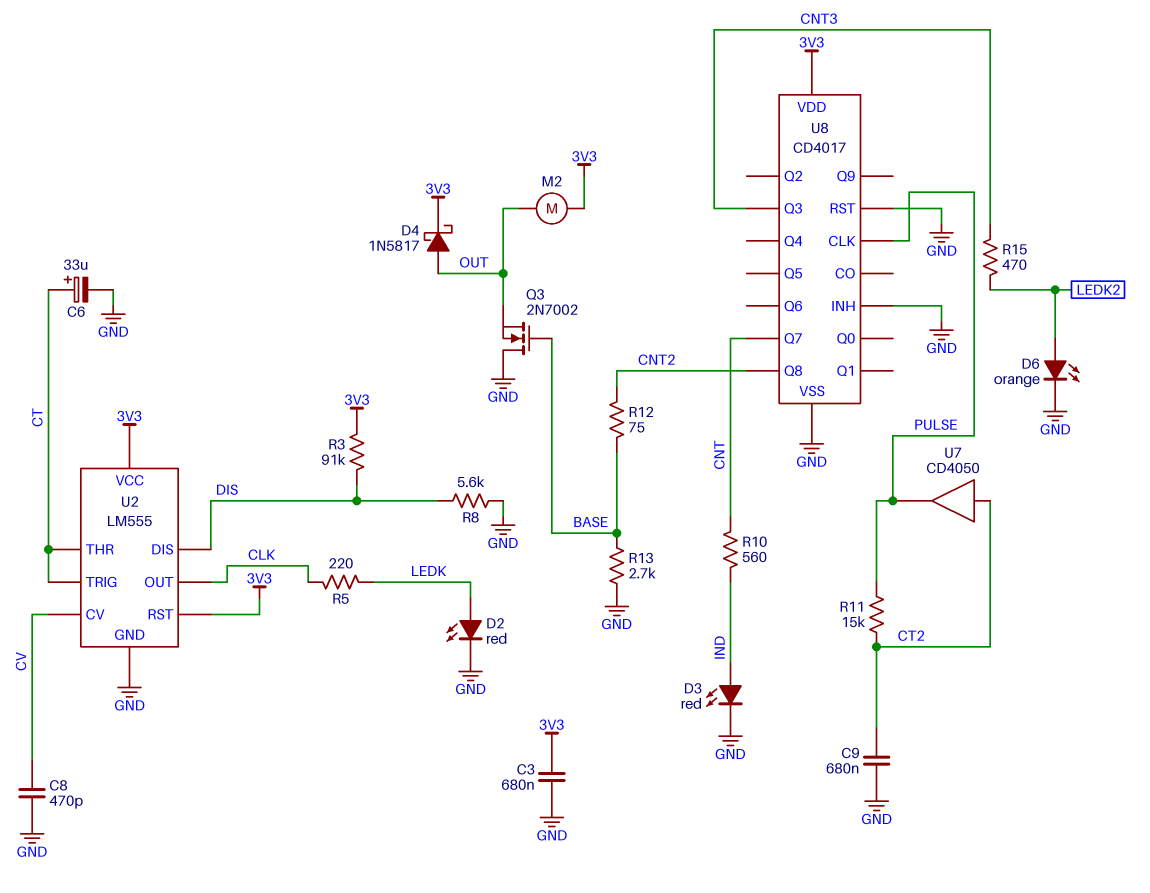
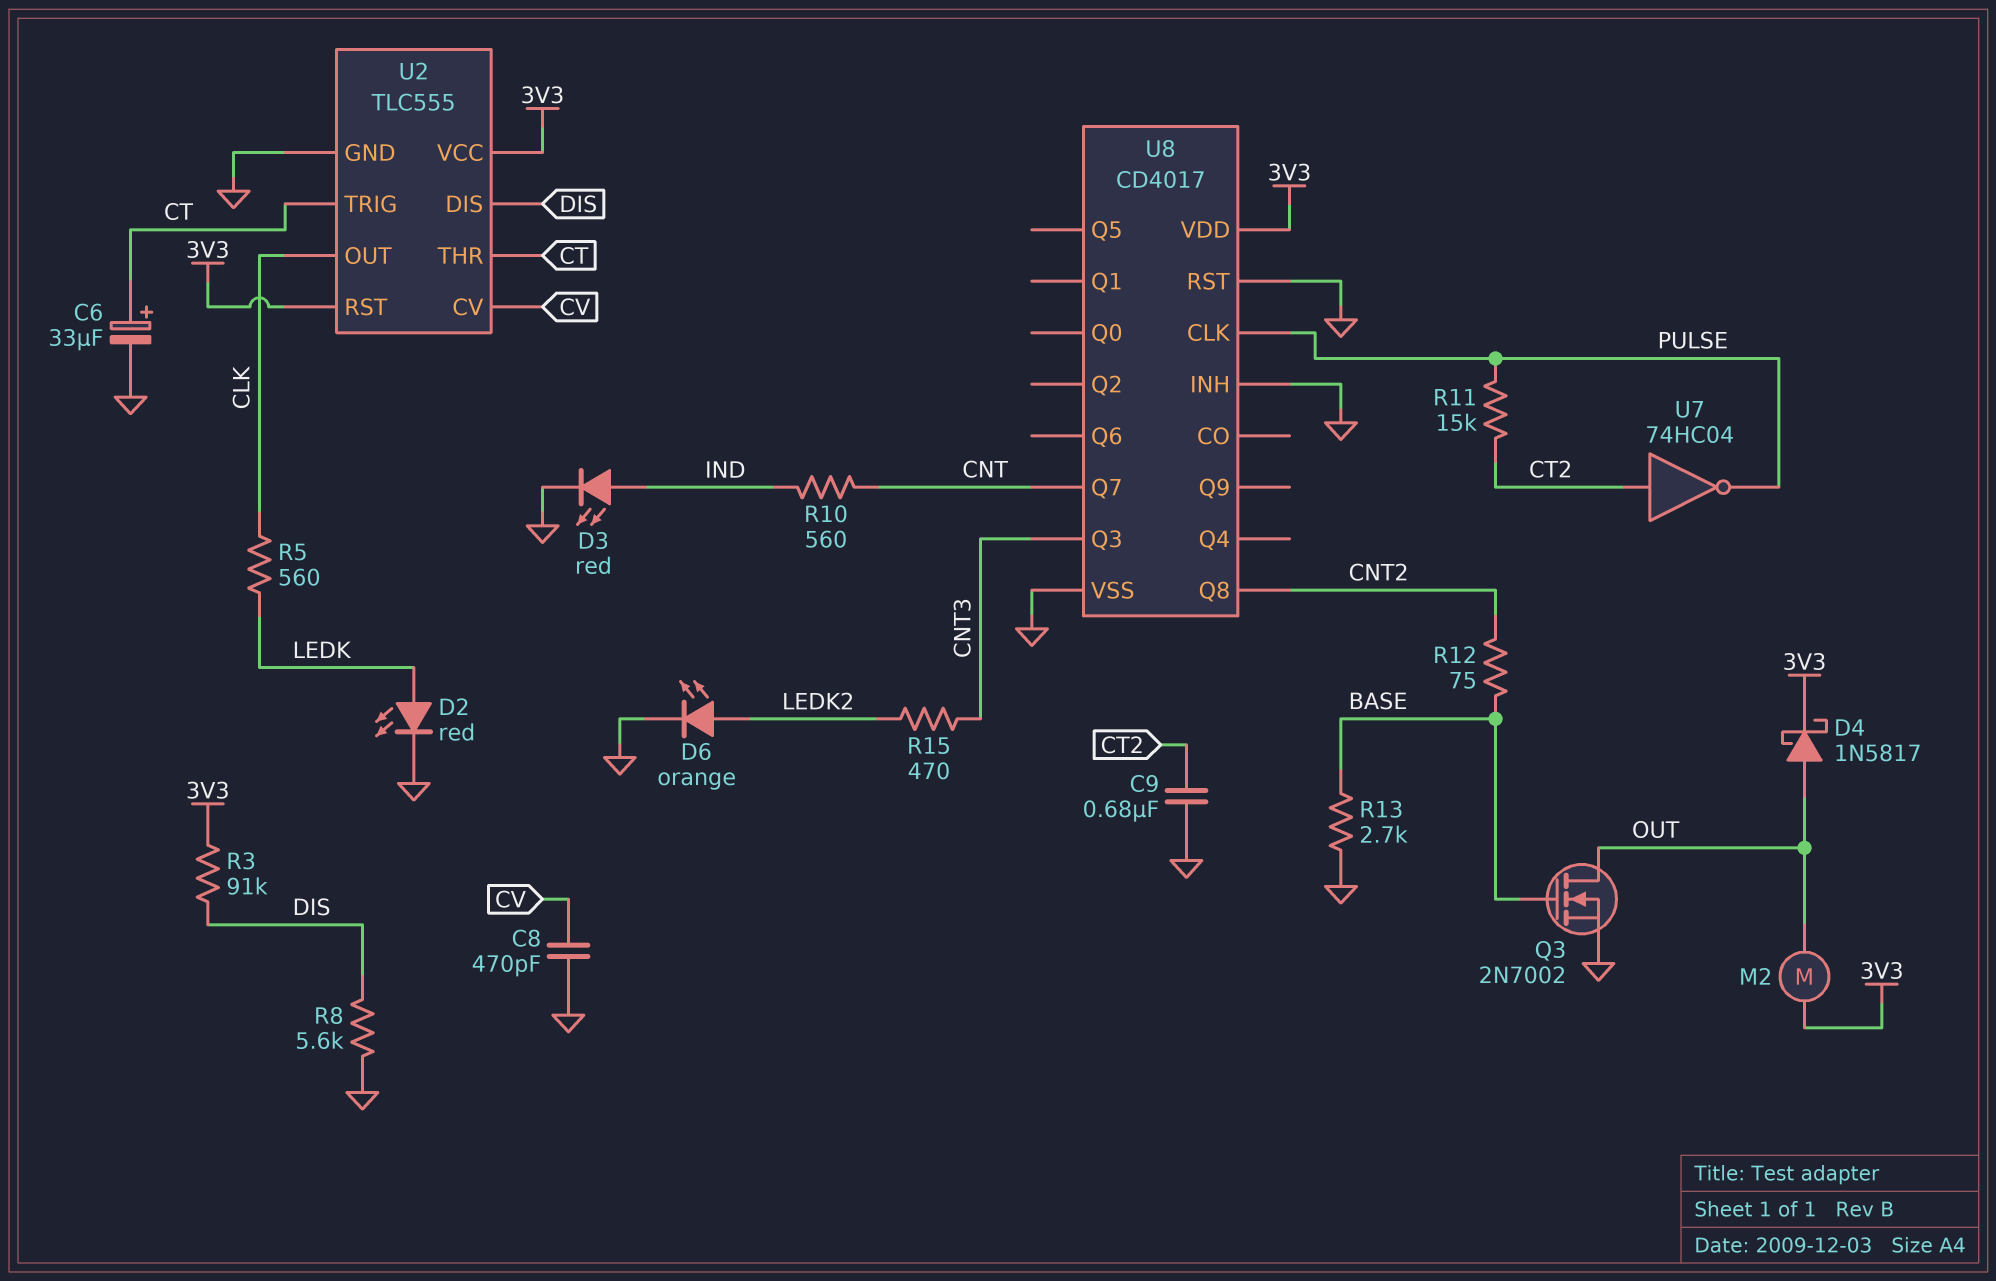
C3: 680nF (3V3, GND) -> none
Q3: NMOS 2N7002 (G BASE, D GND, S OUT) -> NMOS 2N7002 (G BASE, D OUT, S GND)
R5: 220 (CLK, LEDK) -> 560 (CLK, LEDK)
U2: LM555 -> TLC555
U7: buffer CD4050 (in CT2, out PULSE) -> NOT 74HC04 (in CT2, out PULSE)

